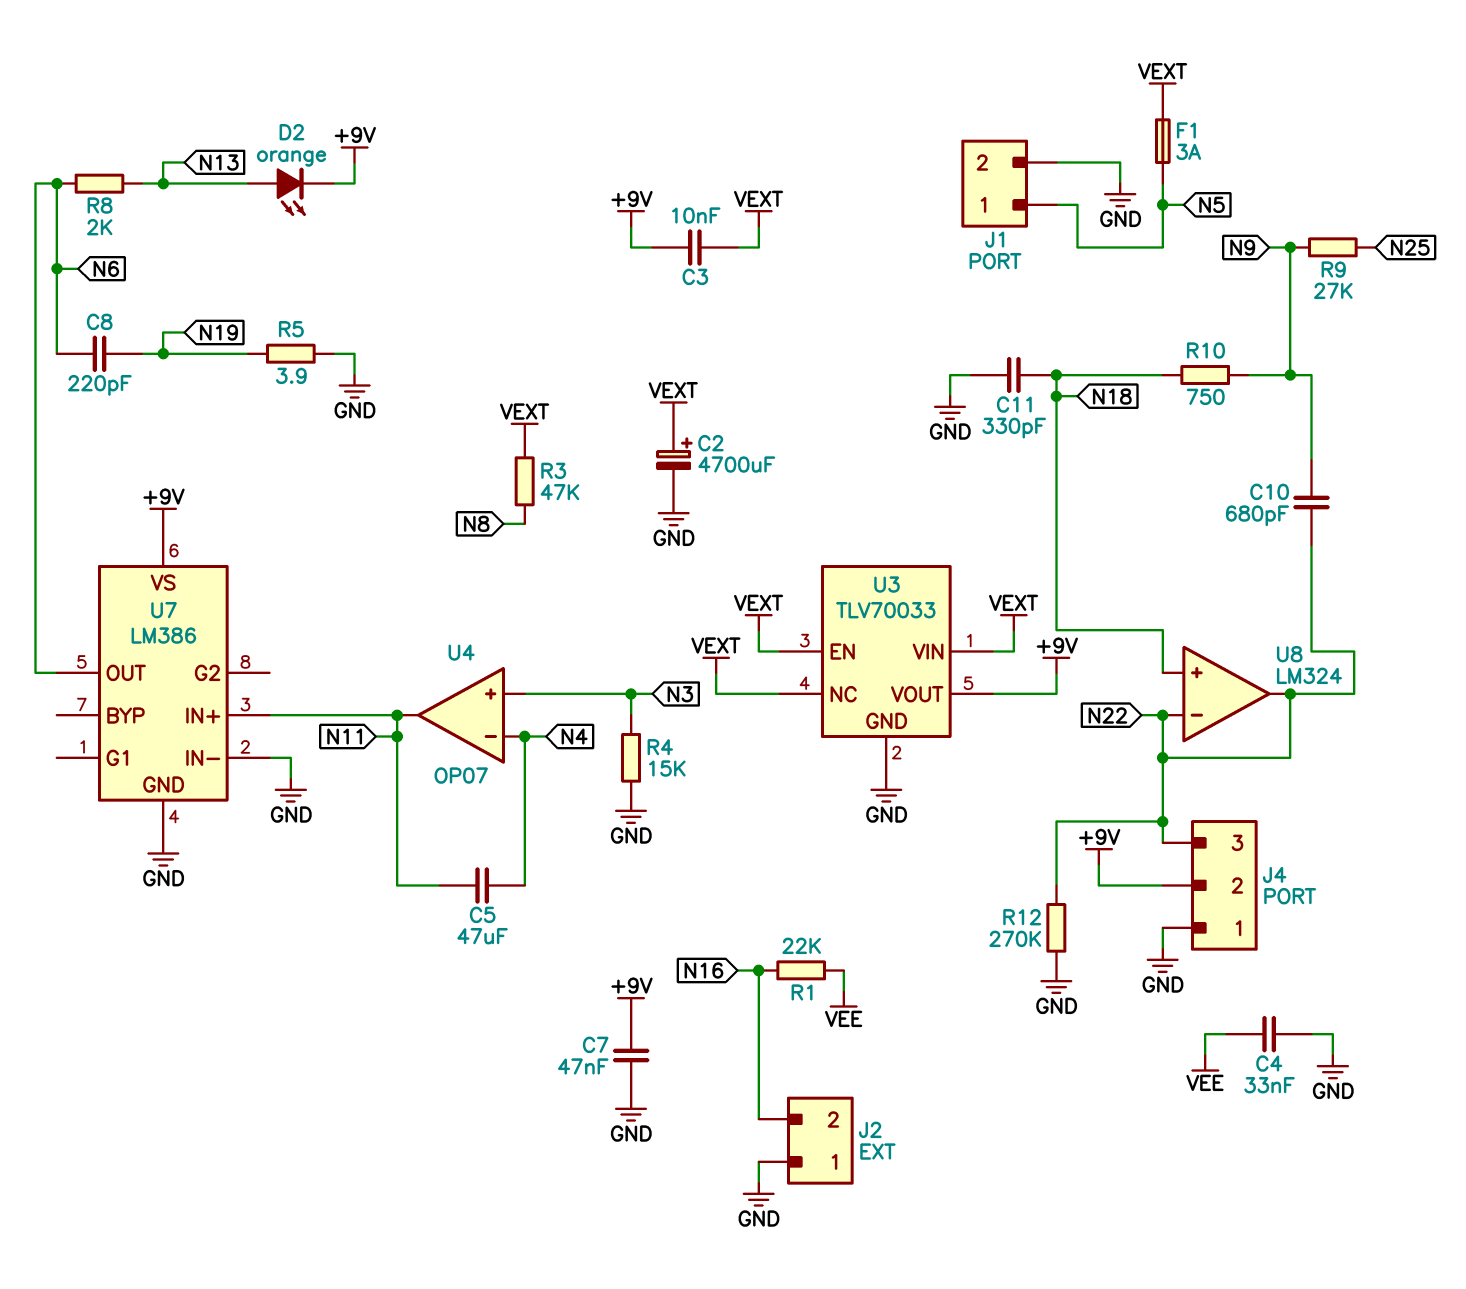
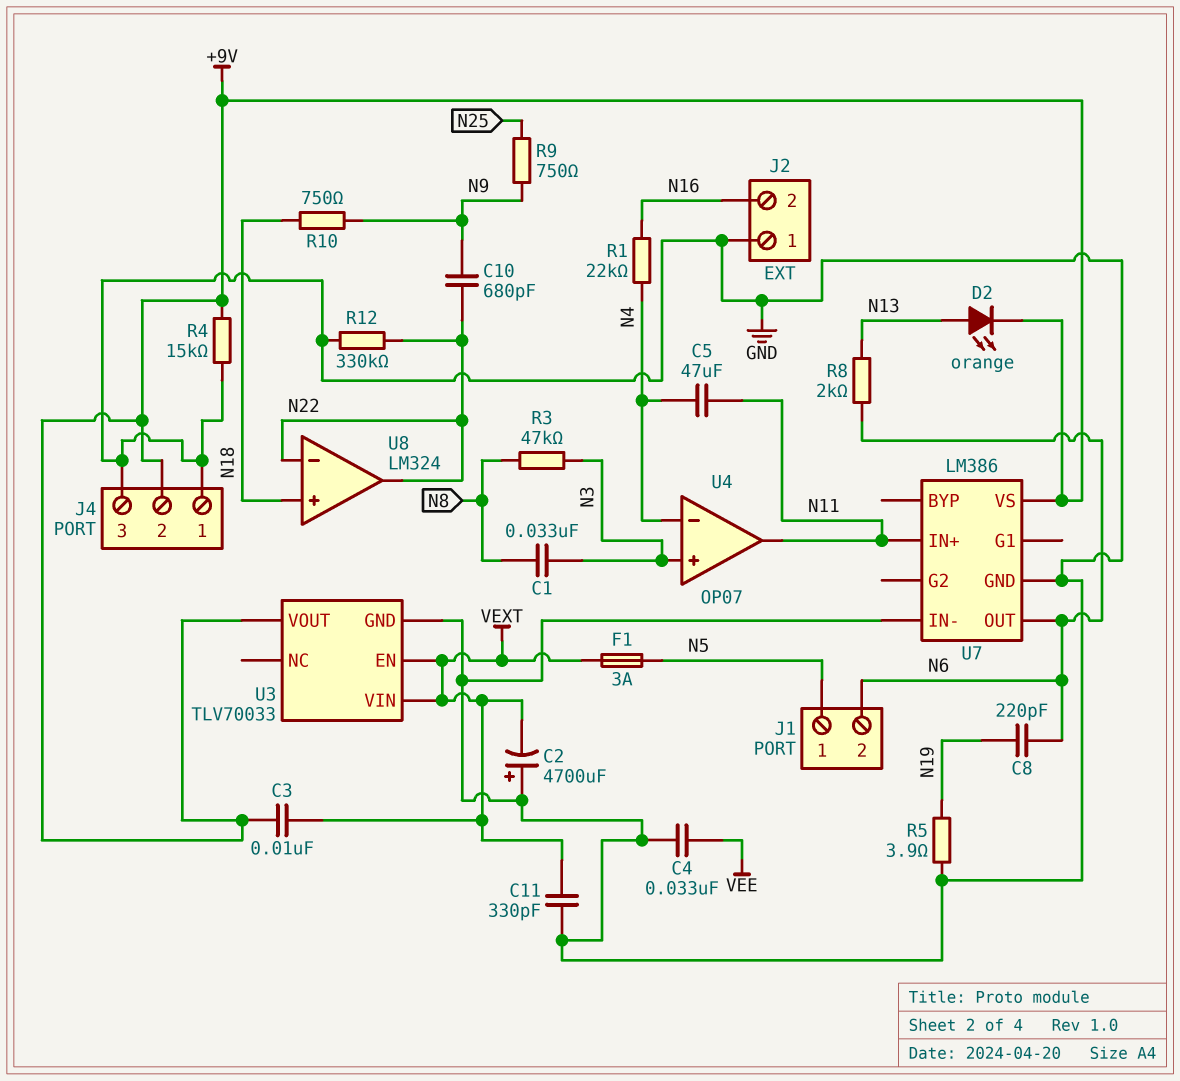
C1: none -> 33nF (N3, N8)
C2: 4700uF (plus VEXT, minus GND) -> 4700uF (plus GND, minus VEXT)
C7: 47nF (+9V, GND) -> none
C11: 330pF (GND, N18) -> 330pF (GND, VEXT)
J1 pin 2: GND -> N6
J4 pin 3: N22 -> GND
R1: 22k (N16, VEE) -> 22k (N4, N16)
R3: 47k (N8, VEXT) -> 47k (N3, N8)
R4: 15k (GND, N3) -> 15k (+9V, GND)
R9: 27k (N9, N25) -> 750 (N9, N25)
R12: 270k (GND, N22) -> 330k (GND, N22)
U3 pin NC: VEXT -> none

